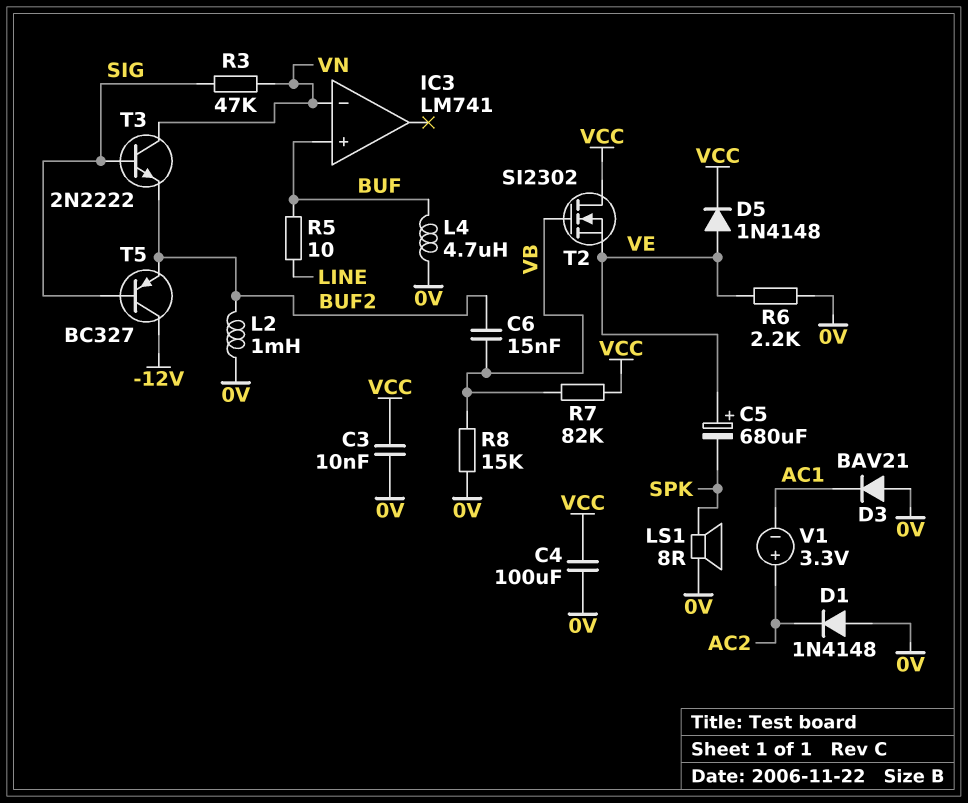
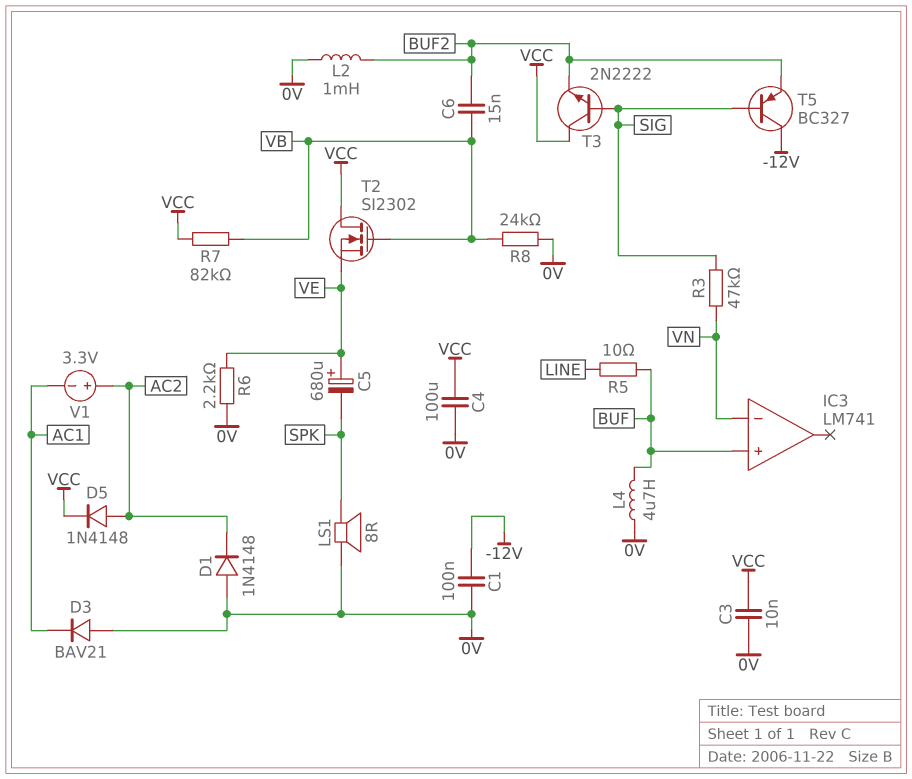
C1: none -> 100nF (-12V, 0V)
D5: diode 1N4148 (A VE, K VCC) -> diode 1N4148 (A AC2, K VCC)
R8: 15k (0V, VB) -> 24k (0V, VB)
T3: NPN 2N2222 (B SIG, C VN, E BUF2) -> NPN 2N2222 (B SIG, C VCC, E BUF2)

